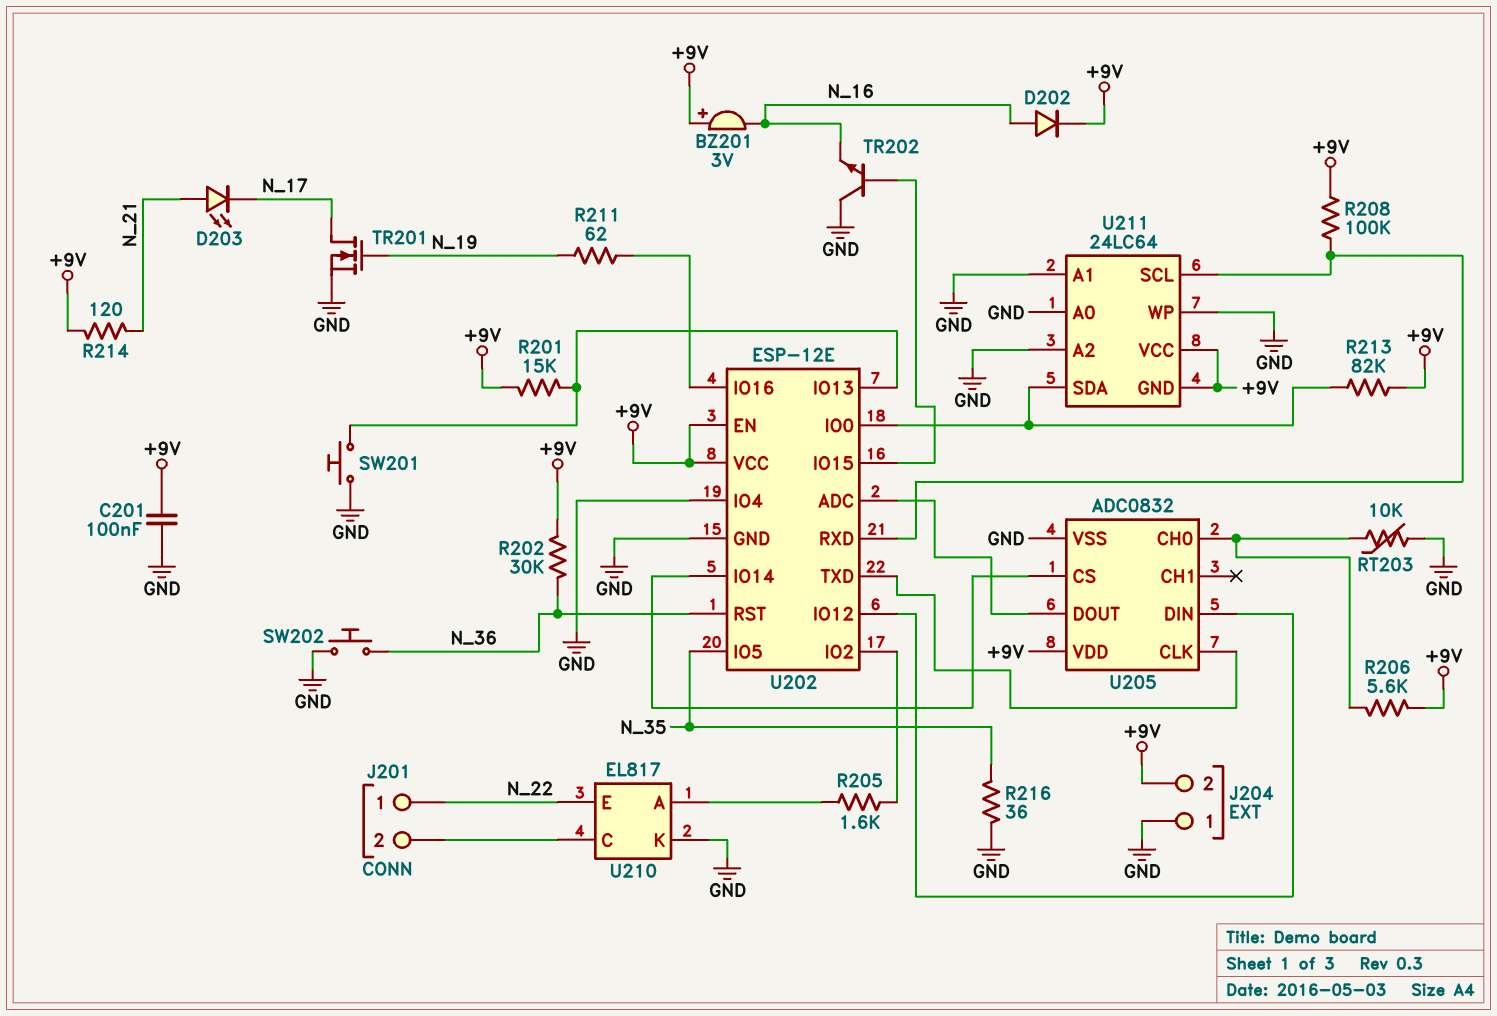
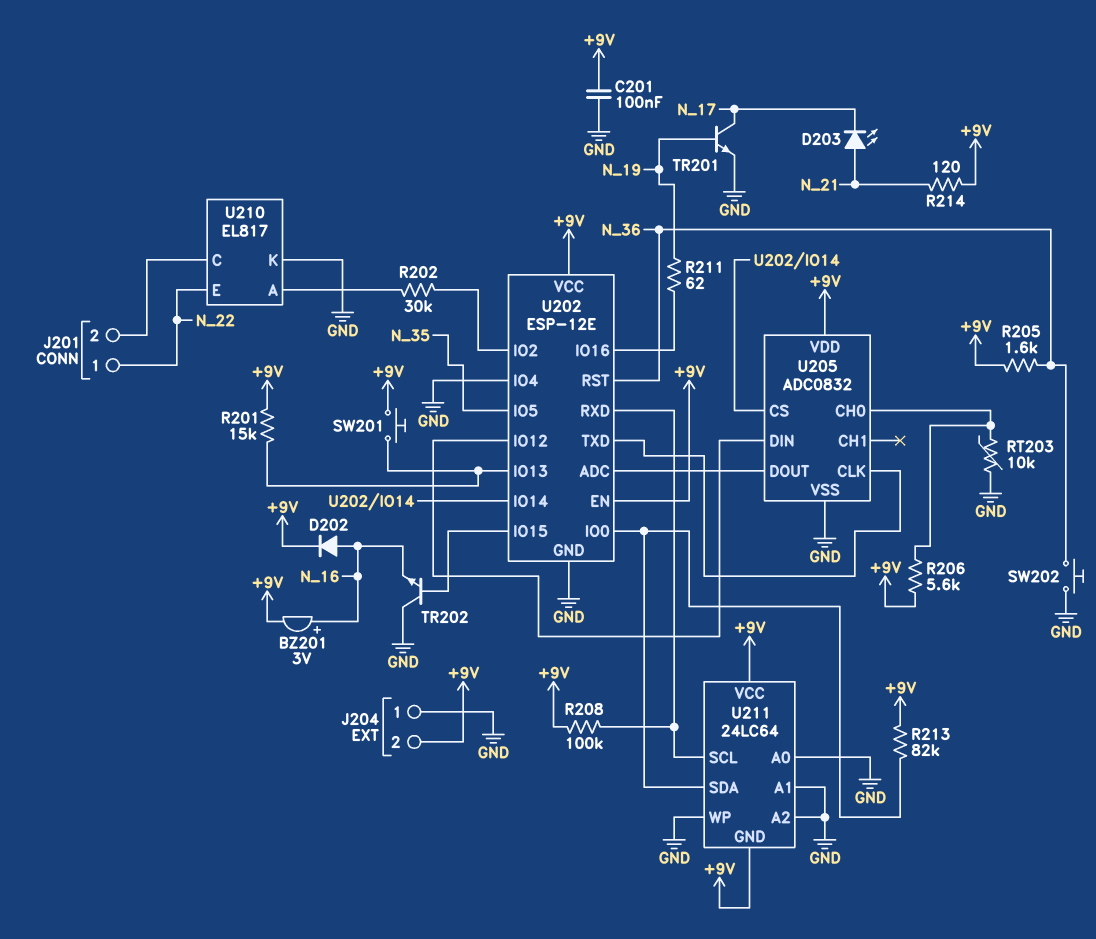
BZ201: buzzer 3V (plus +9V, minus N_16) -> buzzer 3V (plus N_16, minus +9V)
R202: 30k (+9V, N_36) -> 30k (U202/IO2, U210/A)
R205: 1.6k (U202/IO2, U210/A) -> 1.6k (+9V, N_36)
R216: 36 (GND, N_35) -> none
SW201: button (GND, U202/IO13) -> button (+9V, U202/IO13)
TR201: NMOS (G N_19, D N_17, S GND) -> NPN (B N_19, C N_17, E GND)

